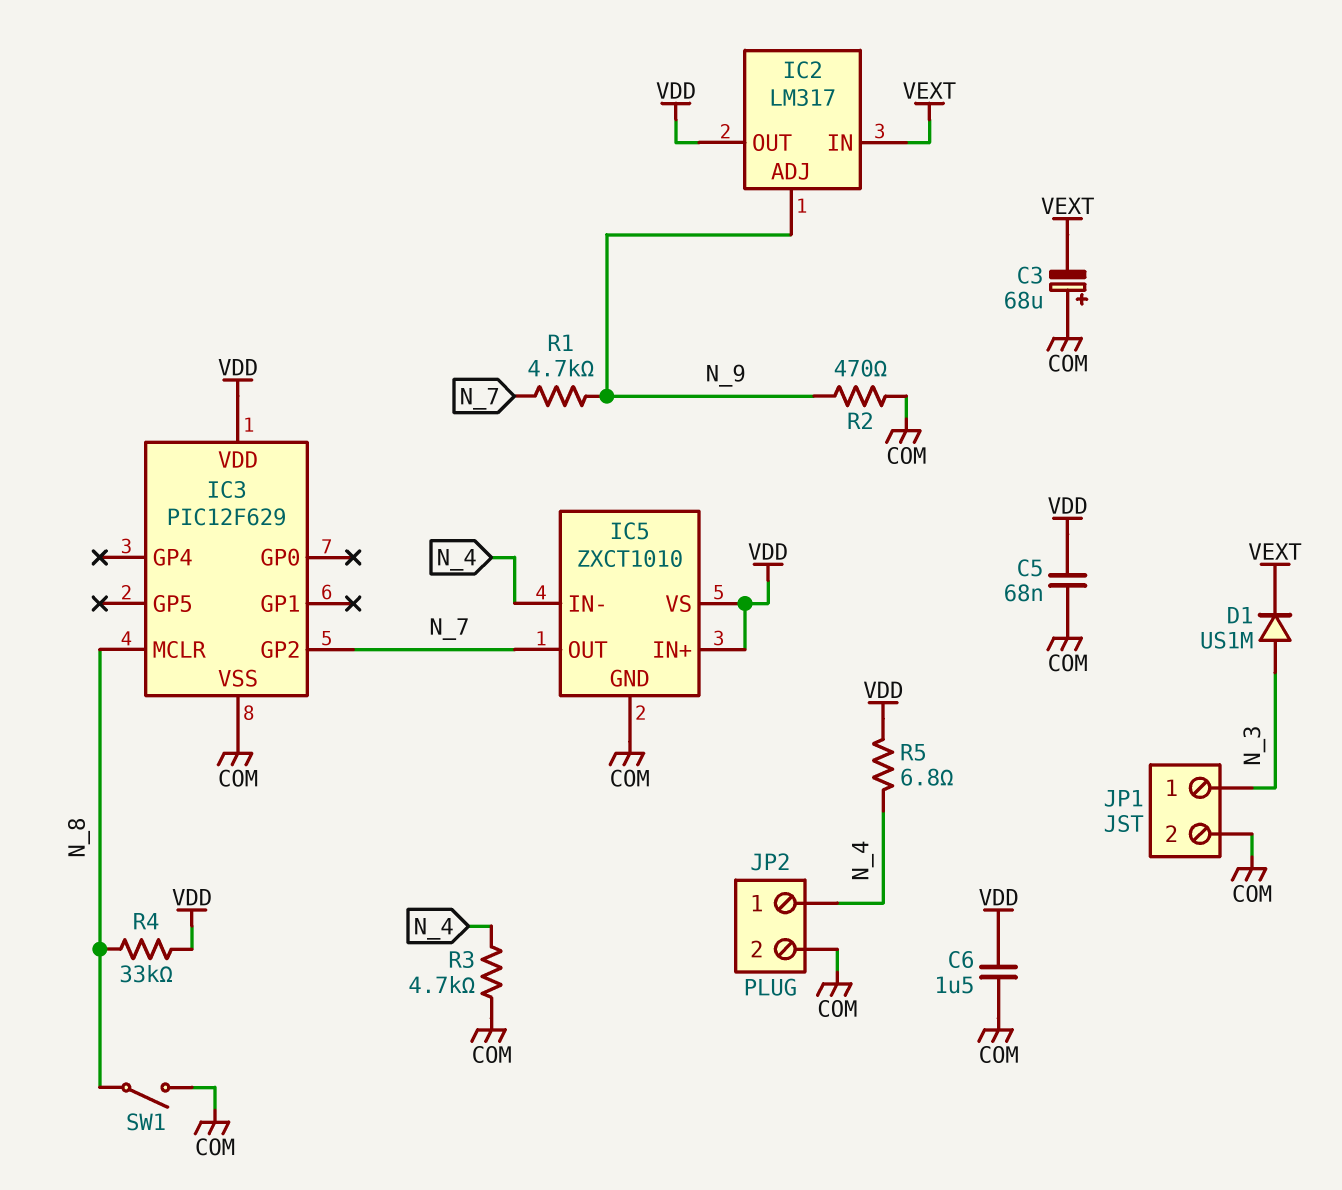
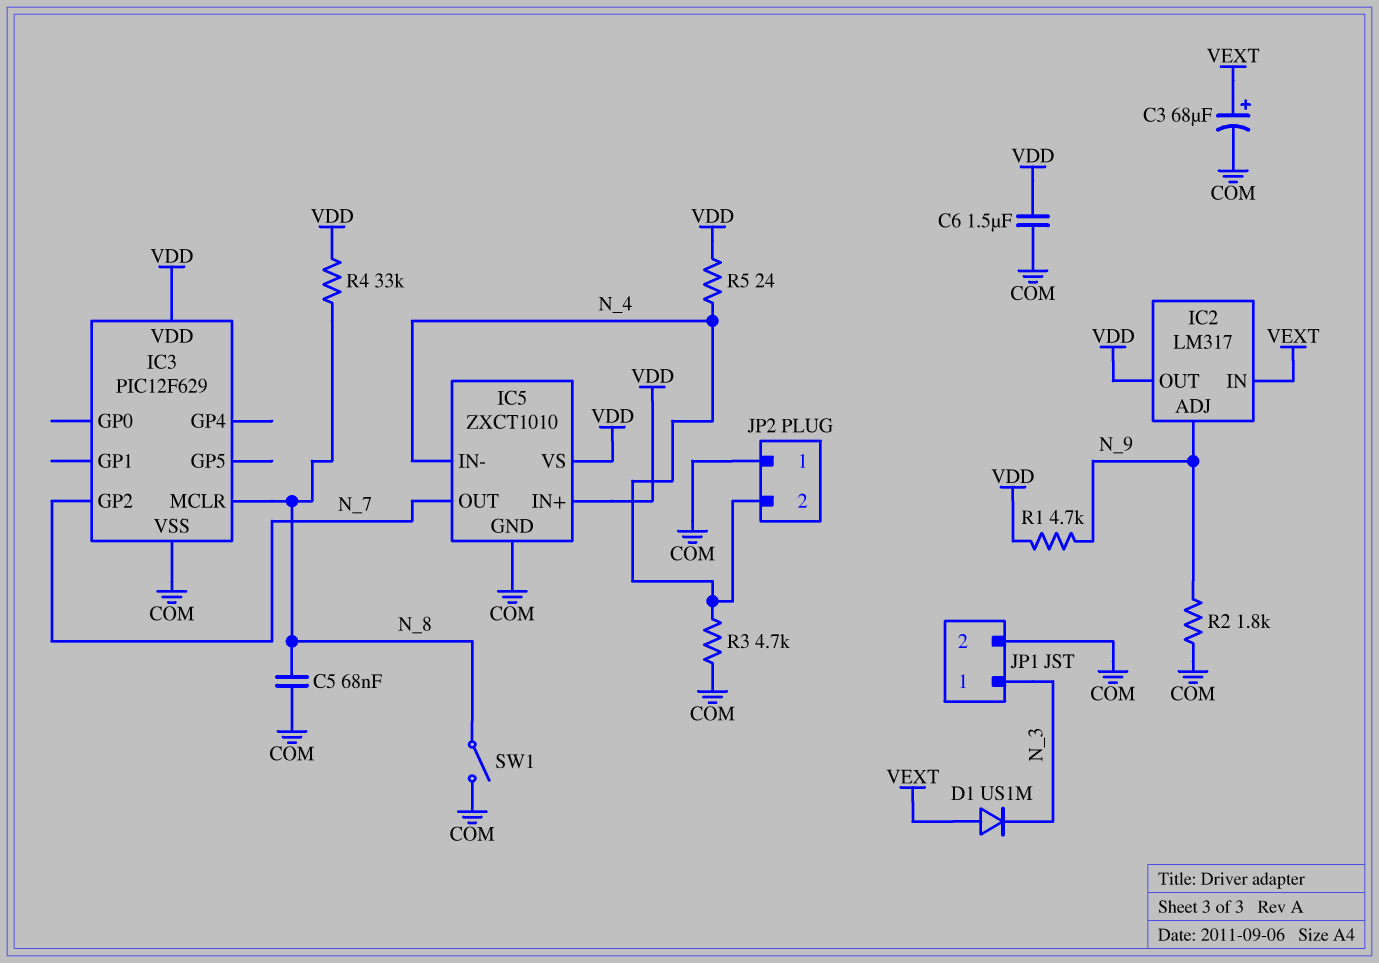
C3: 68uF (plus COM, minus VEXT) -> 68uF (plus VEXT, minus COM)
C5: 68nF (COM, VDD) -> 68nF (COM, N_8)
D1: diode US1M (A N_3, K VEXT) -> diode US1M (A VEXT, K N_3)
JP2 pin 1: N_4 -> COM
JP2 pin 2: COM -> N_4
R1: 4.7k (N_7, N_9) -> 4.7k (N_9, VDD)
R2: 470 (COM, N_9) -> 1.8k (COM, N_9)
R5: 6.8 (N_4, VDD) -> 24 (N_4, VDD)

